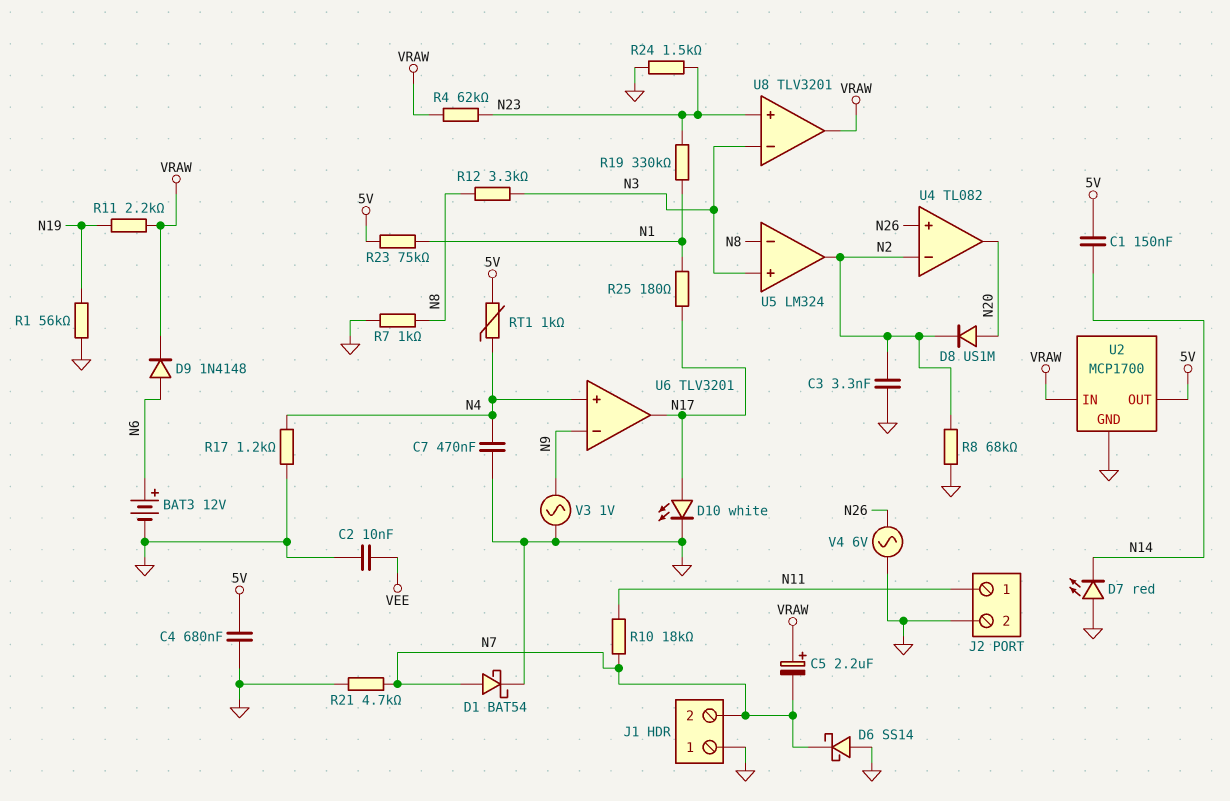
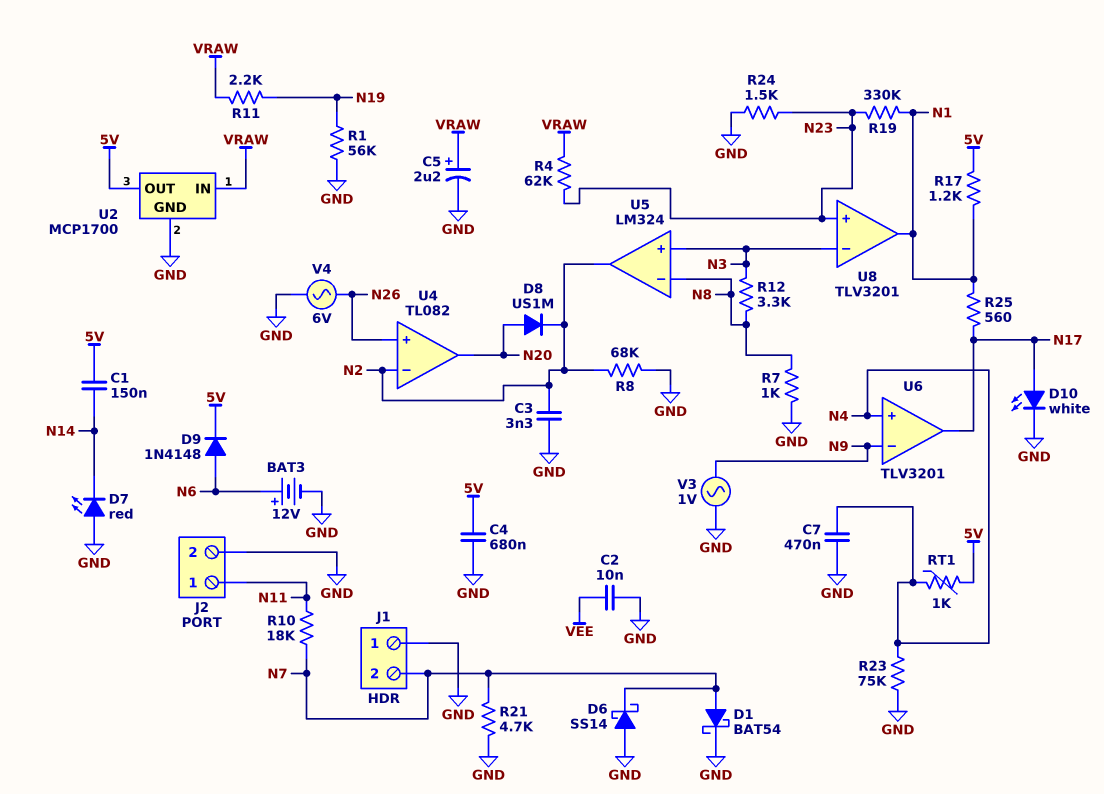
C5: 2.2uF (plus VRAW, minus N7) -> 2.2uF (plus VRAW, minus GND)
D9: diode 1N4148 (A N6, K VRAW) -> diode 1N4148 (A N6, K 5V)
R17: 1.2k (GND, N4) -> 1.2k (5V, N1)
R23: 75k (5V, N1) -> 75k (GND, N4)
R25: 180 (N1, N17) -> 560 (N1, N17)
U8 pin out: VRAW -> N1

